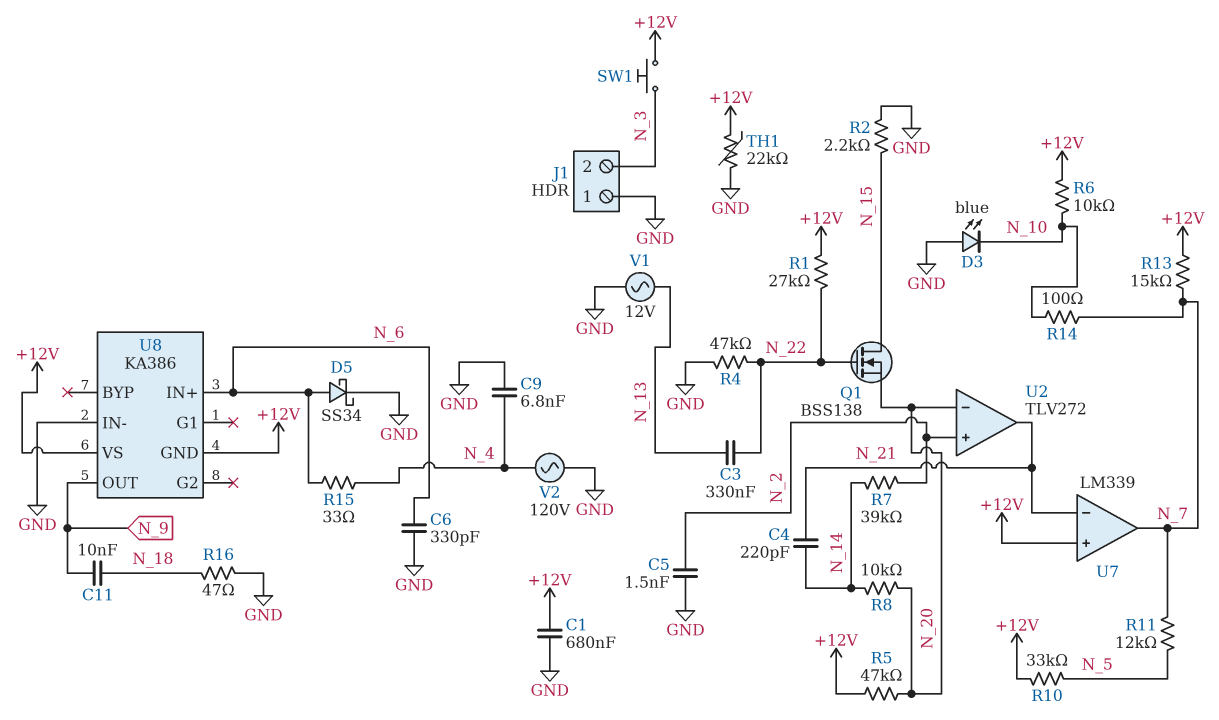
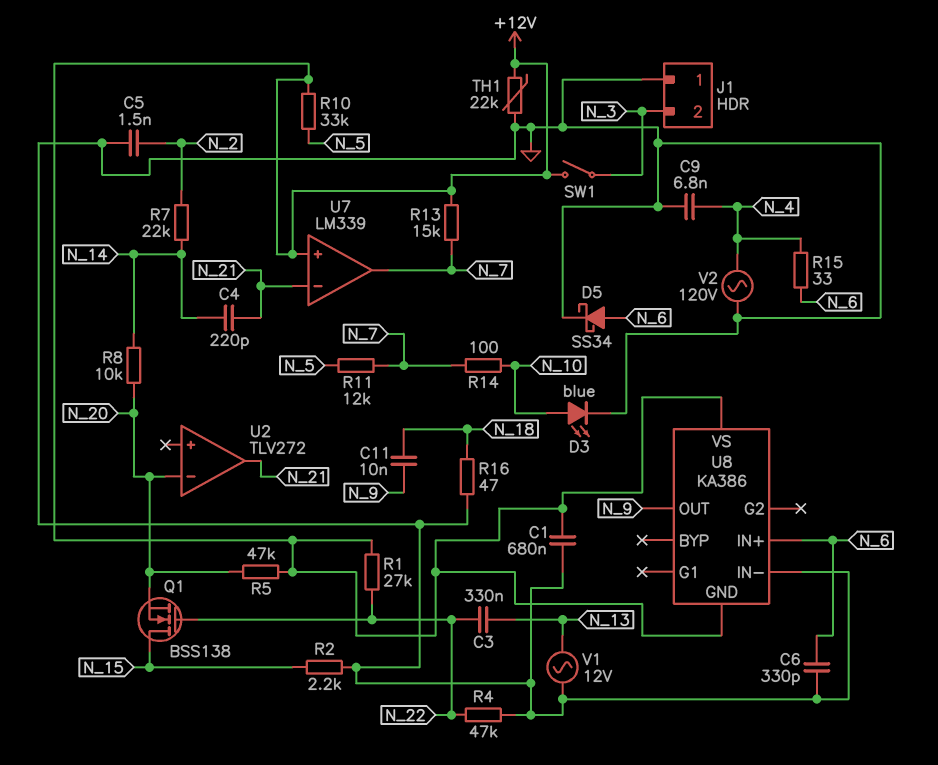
D3: LED blue (A GND, K N_10) -> LED blue (A N_10, K GND)
R6: 10k (+12V, N_10) -> none
R7: 39k (N_2, N_14) -> 22k (N_2, N_14)
SW1: button (+12V, N_3) -> switch (+12V, N_3)
U2 pin in+: N_2 -> none

